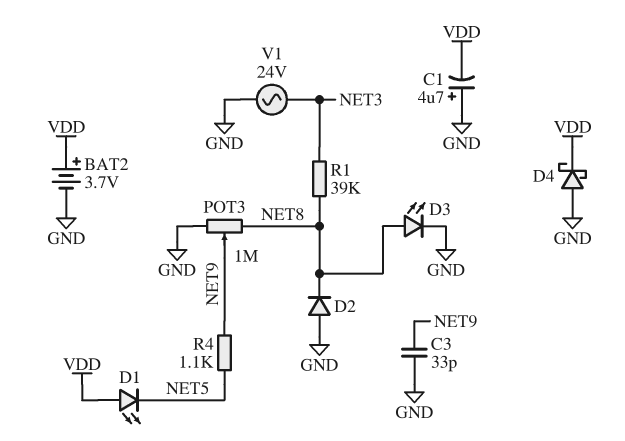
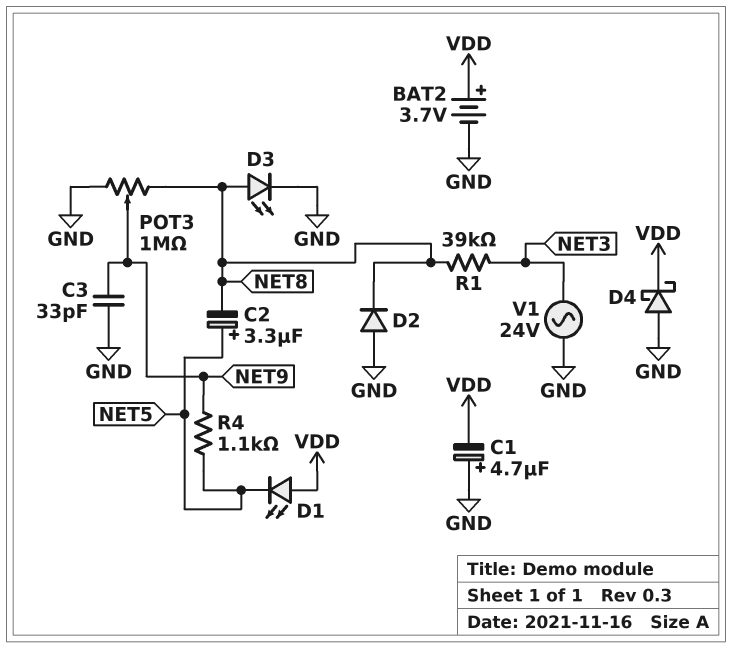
C2: none -> 3.3uF (plus NET5, minus NET8)

